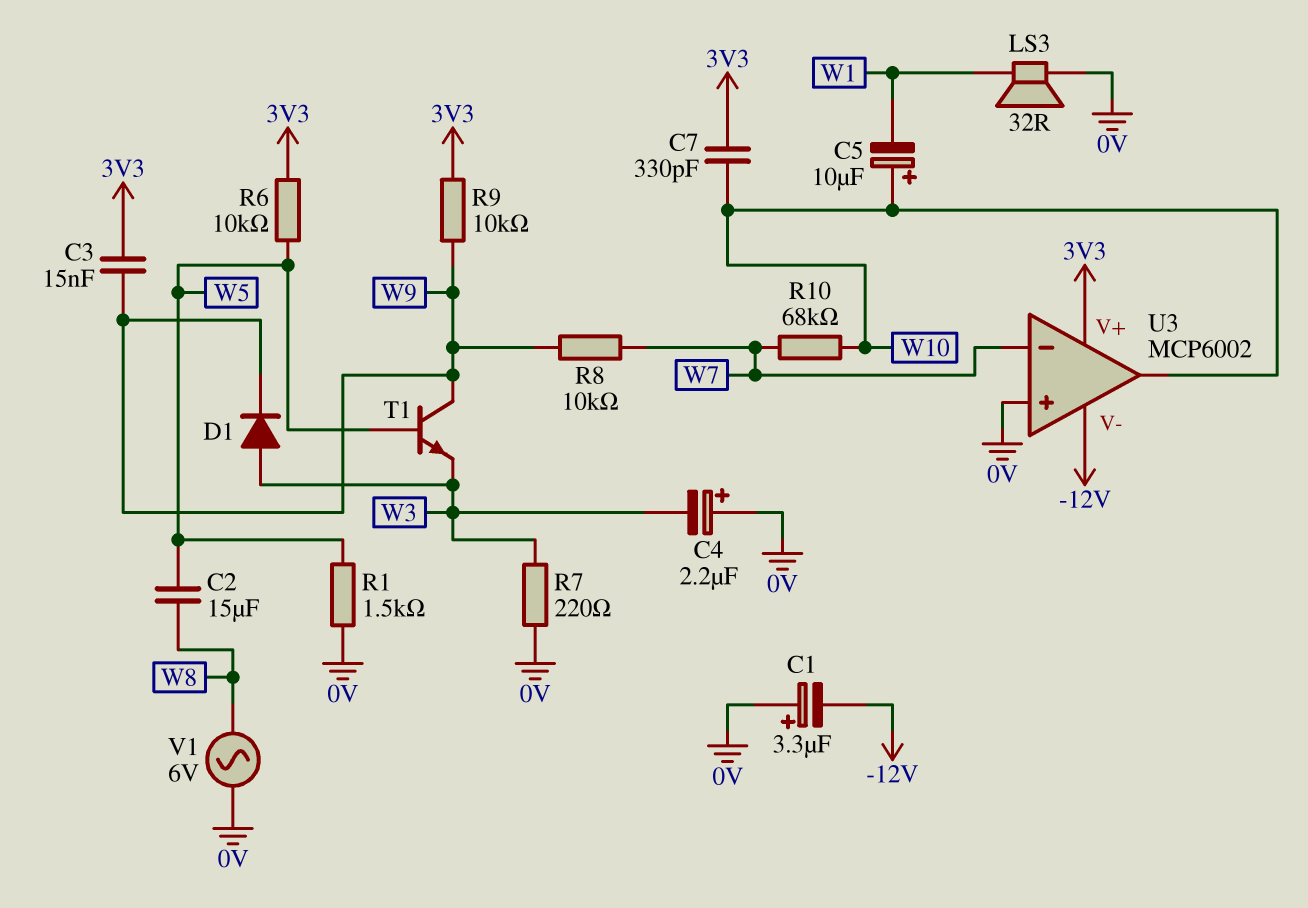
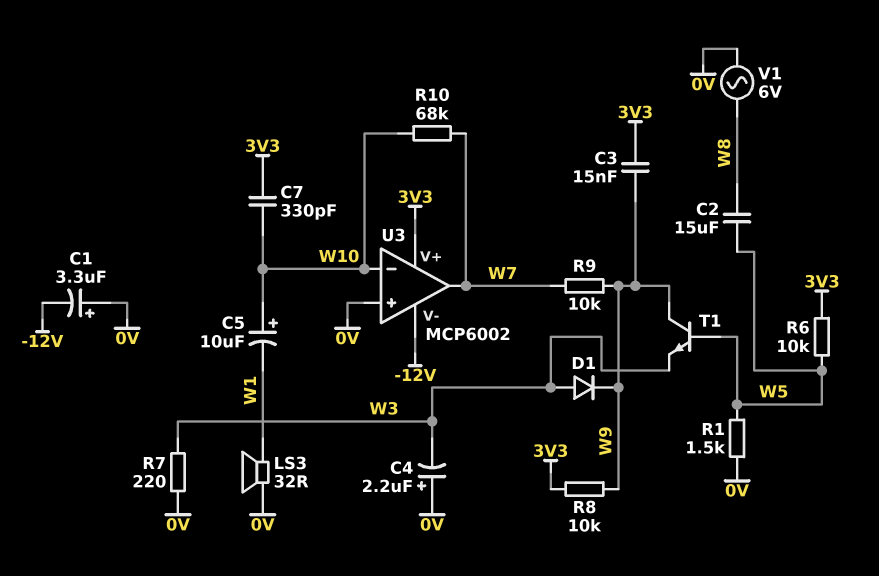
R8: 10k (W7, W9) -> 10k (3V3, W9)
R9: 10k (3V3, W9) -> 10k (W7, W9)
U3 pin in-: W7 -> W10
U3 pin out: W10 -> W7

